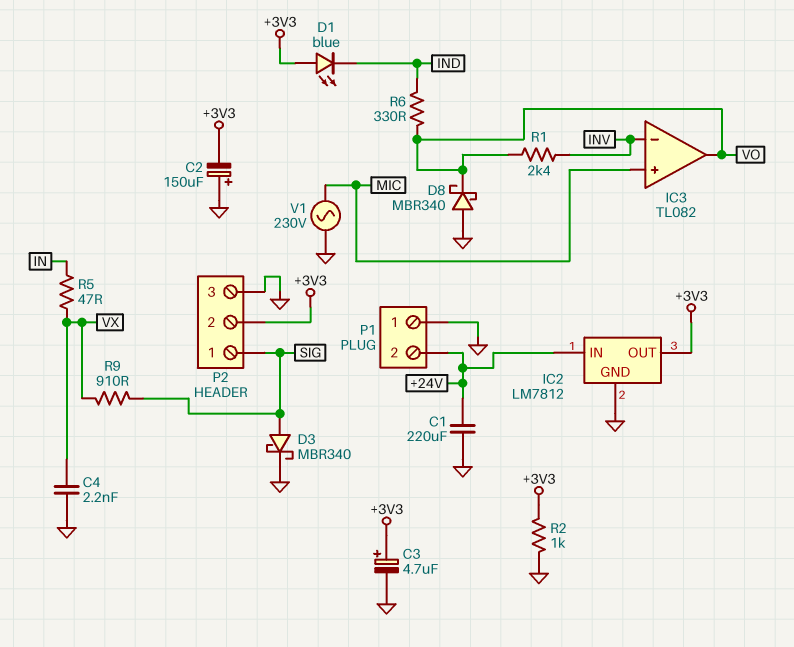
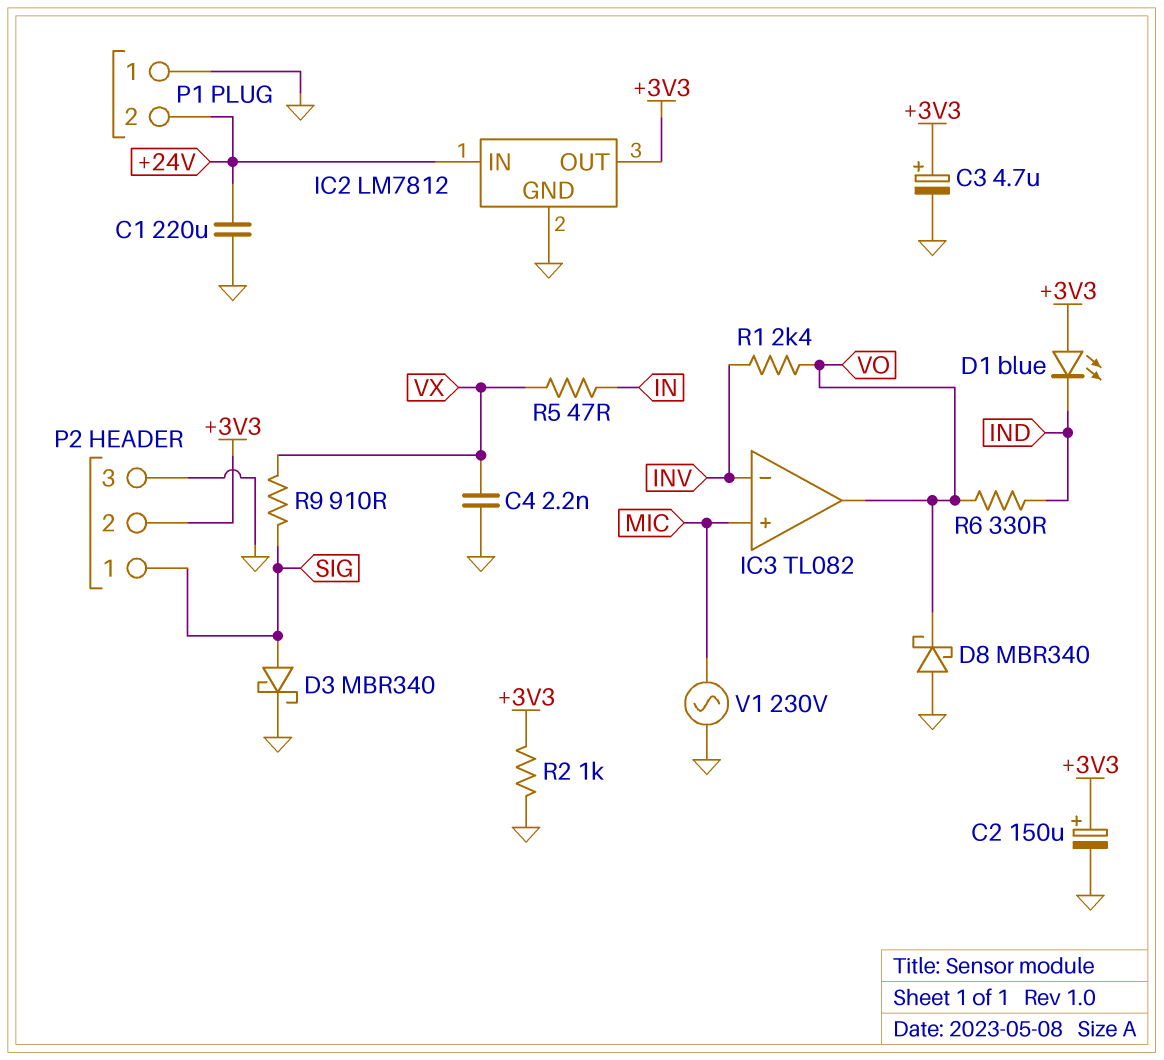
C2: 150uF (plus GND, minus +3V3) -> 150uF (plus +3V3, minus GND)

